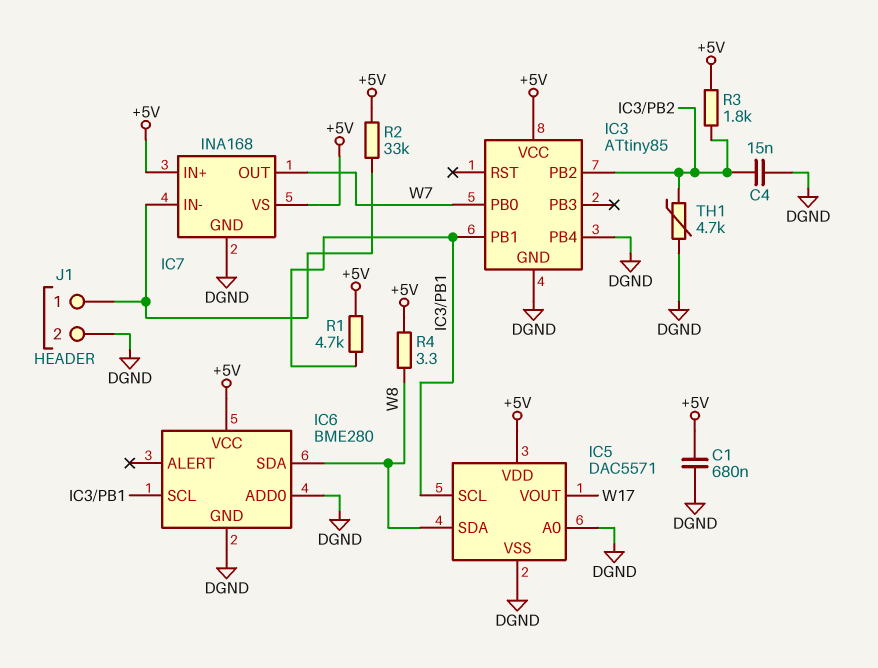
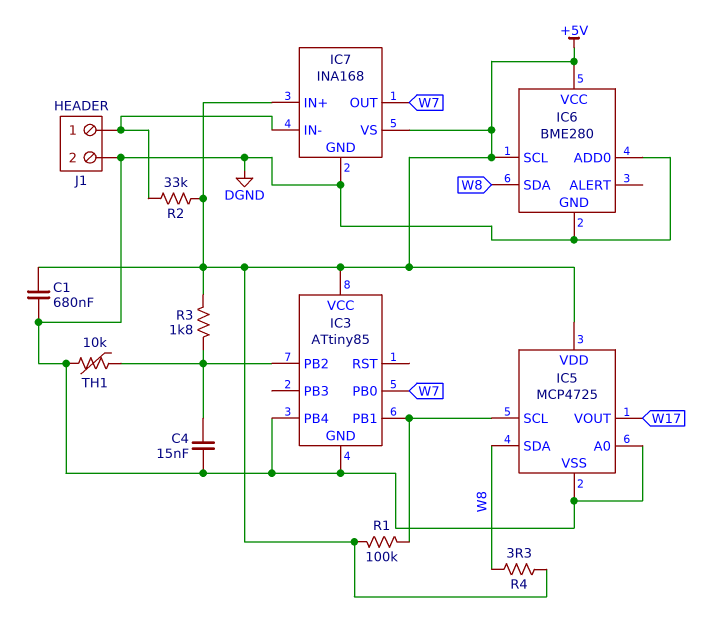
IC5: DAC5571 -> MCP4725
IC6 pin SCL: IC3/PB1 -> +5V
R1: 4.7k (+5V, IC3/PB1) -> 100k (+5V, IC3/PB1)
TH1: 4.7k (DGND, IC3/PB2) -> 10k (DGND, IC3/PB2)

